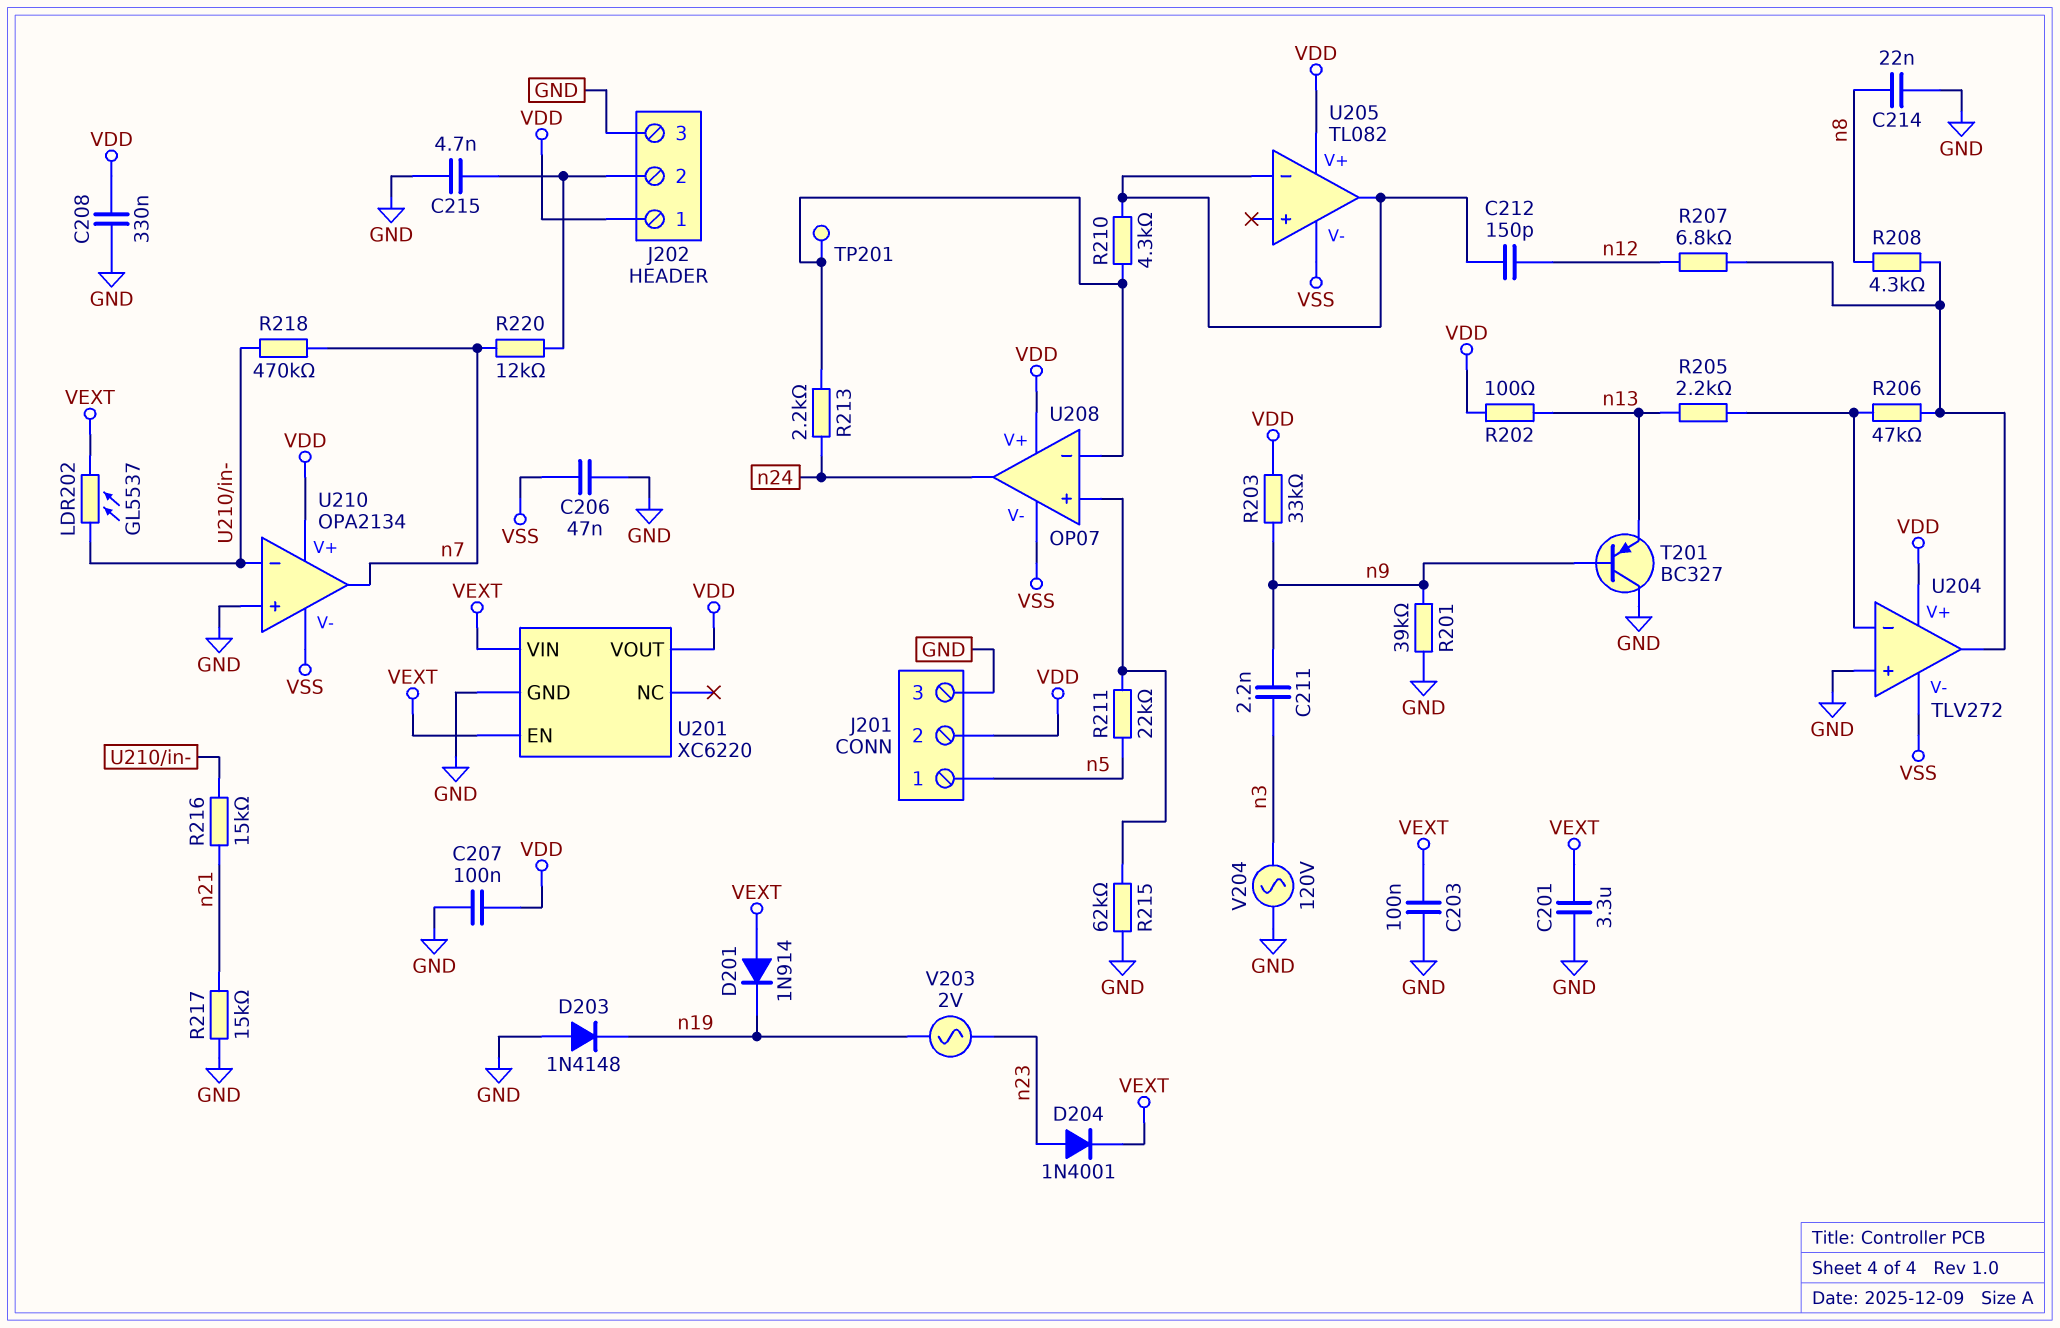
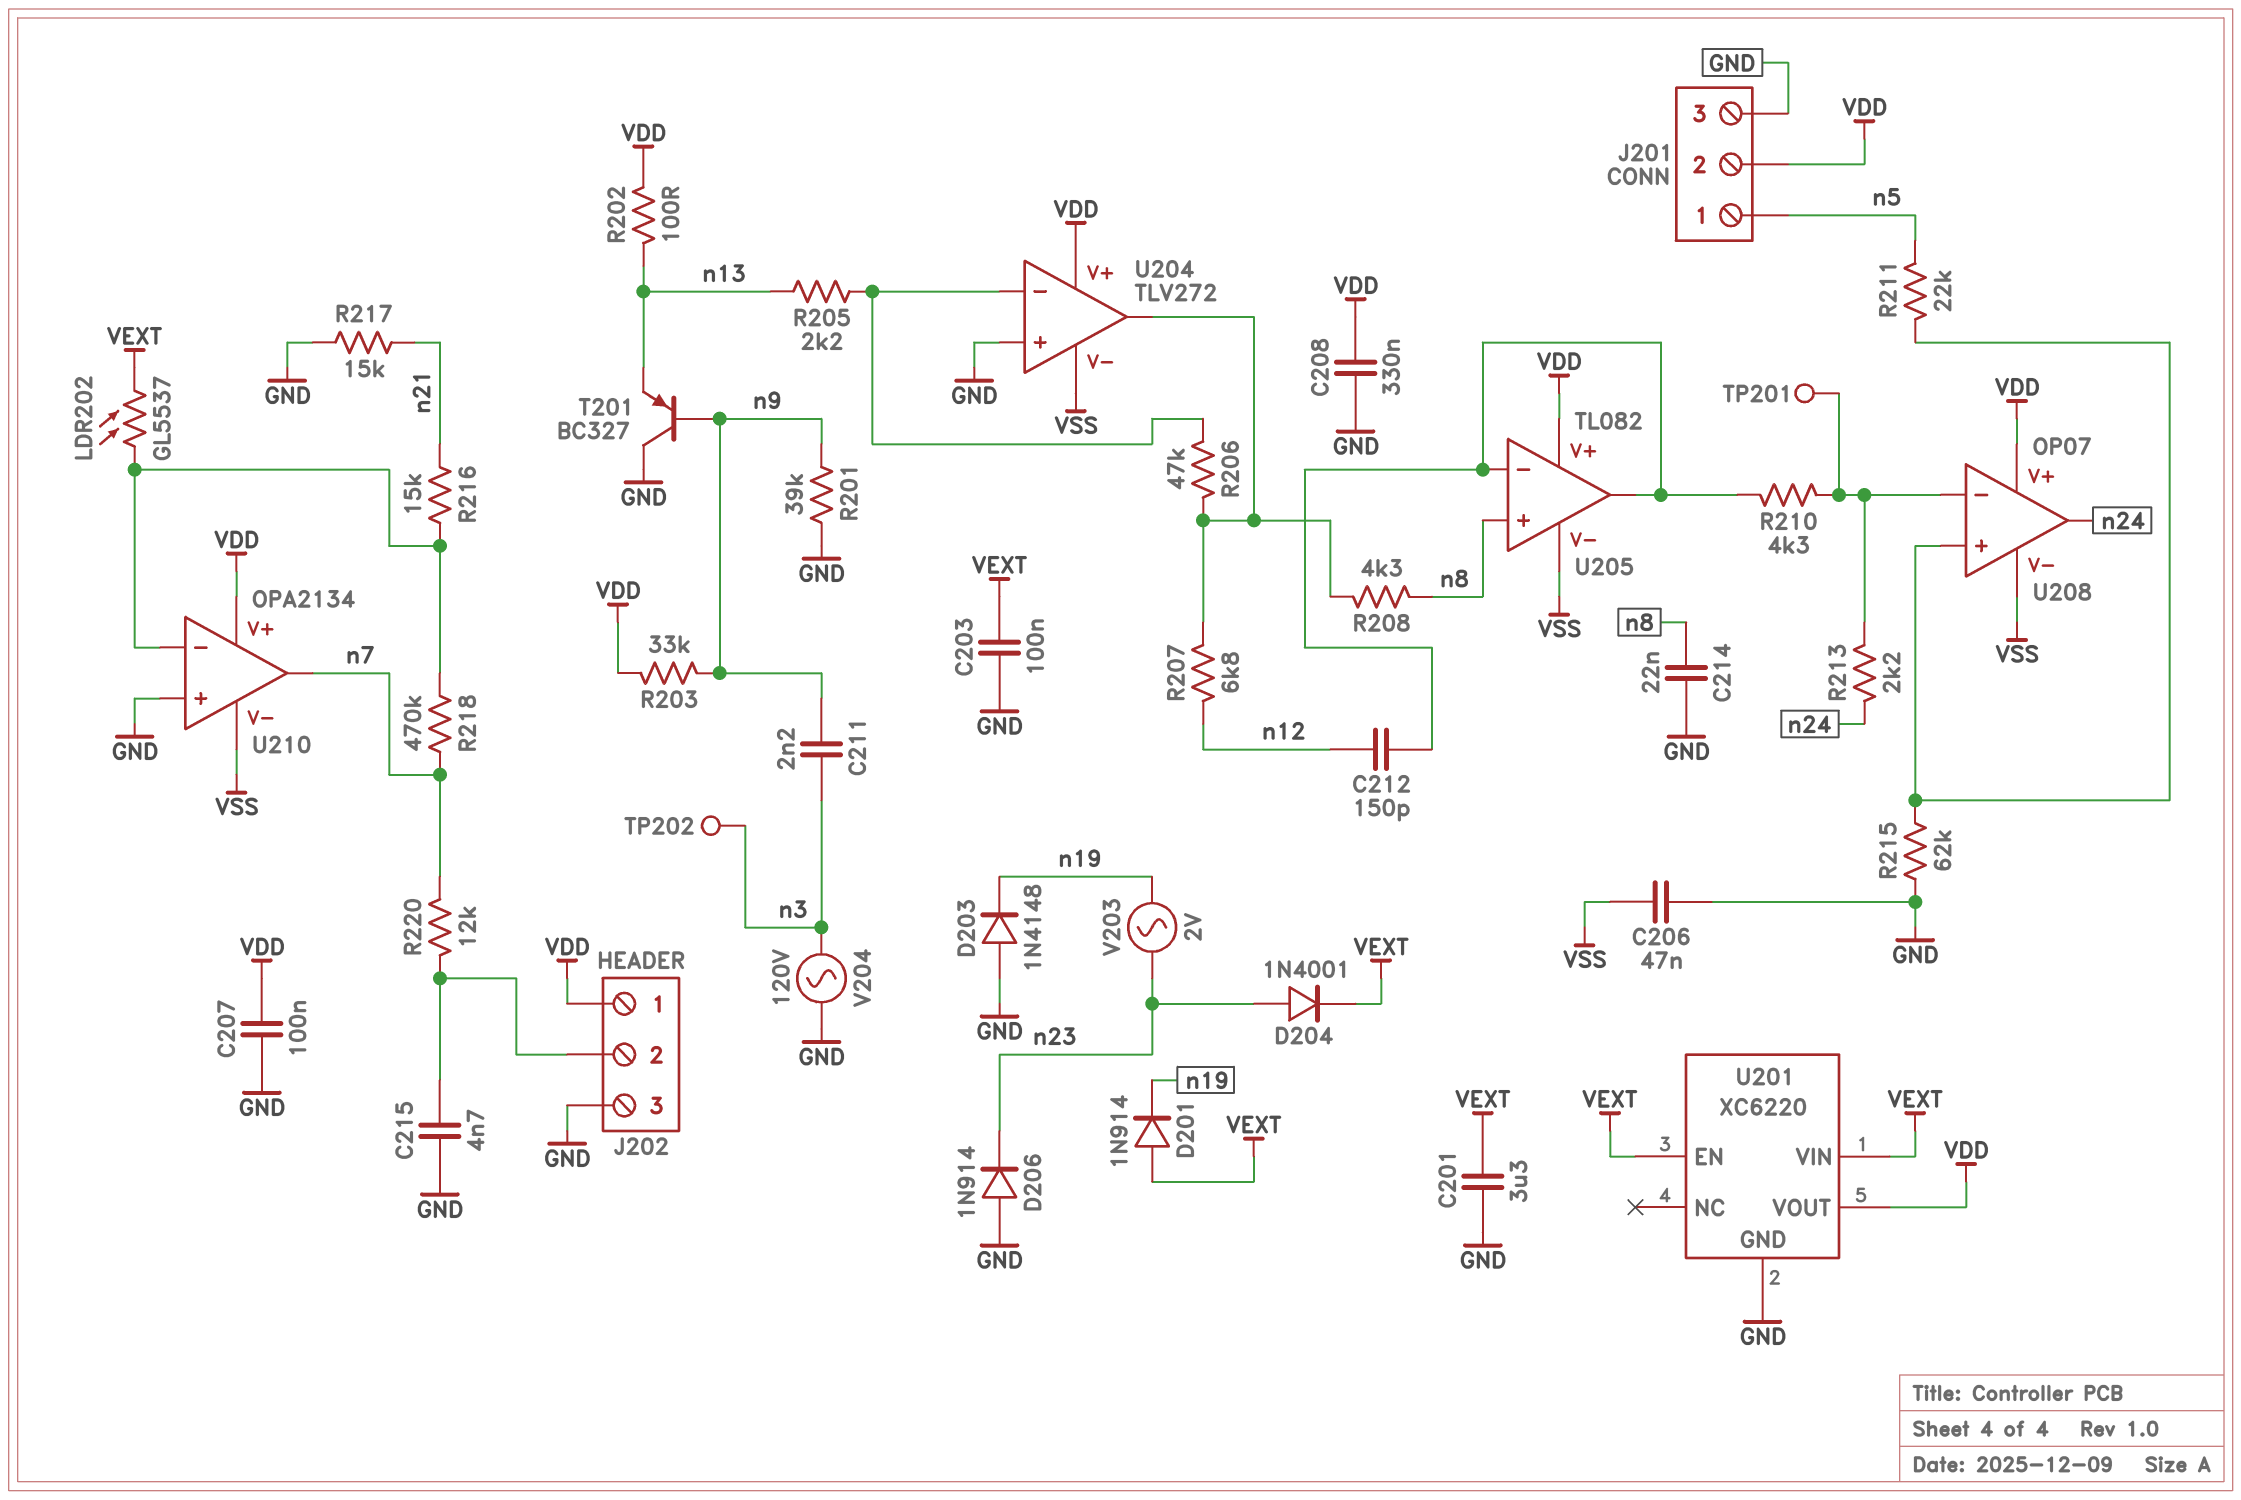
D206: none -> diode 1N914 (A GND, K n23)
TP202: none -> test point (n3)
U205 pin in+: none -> n8

